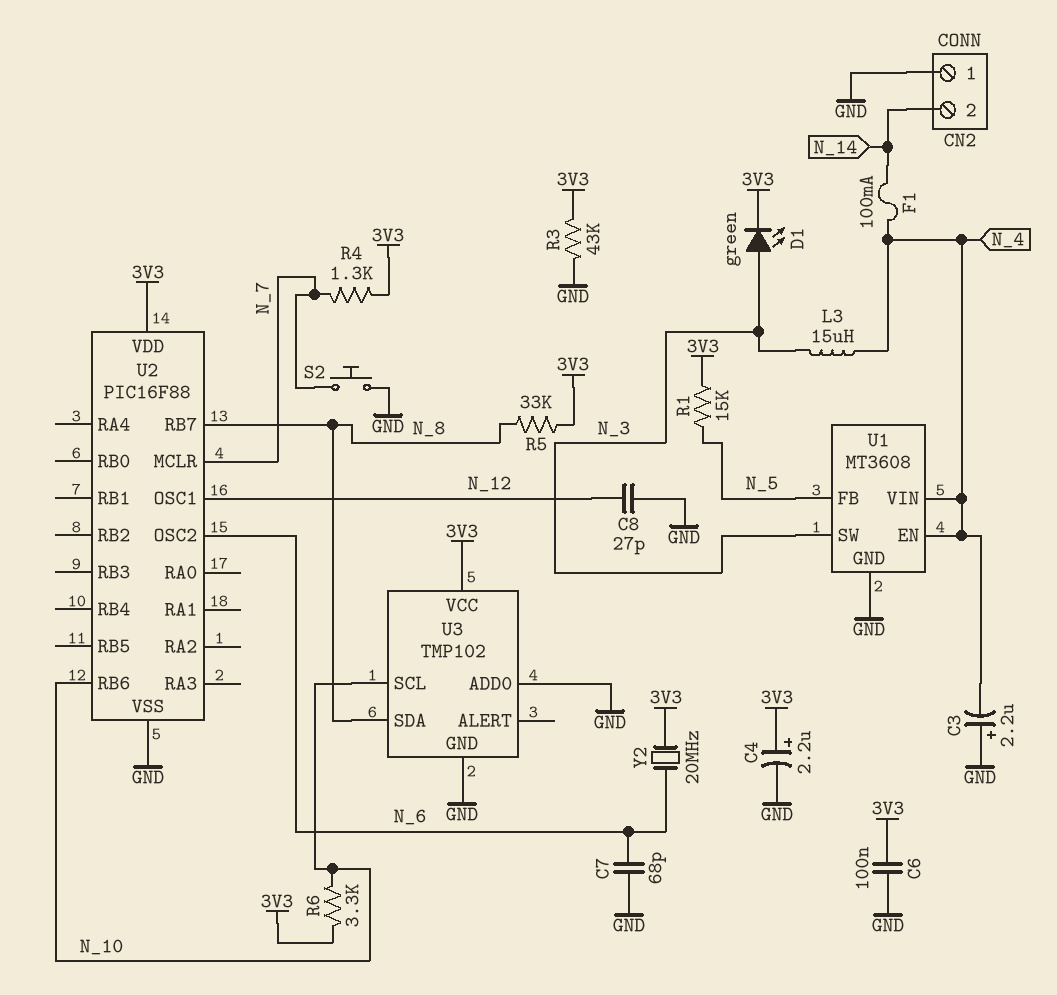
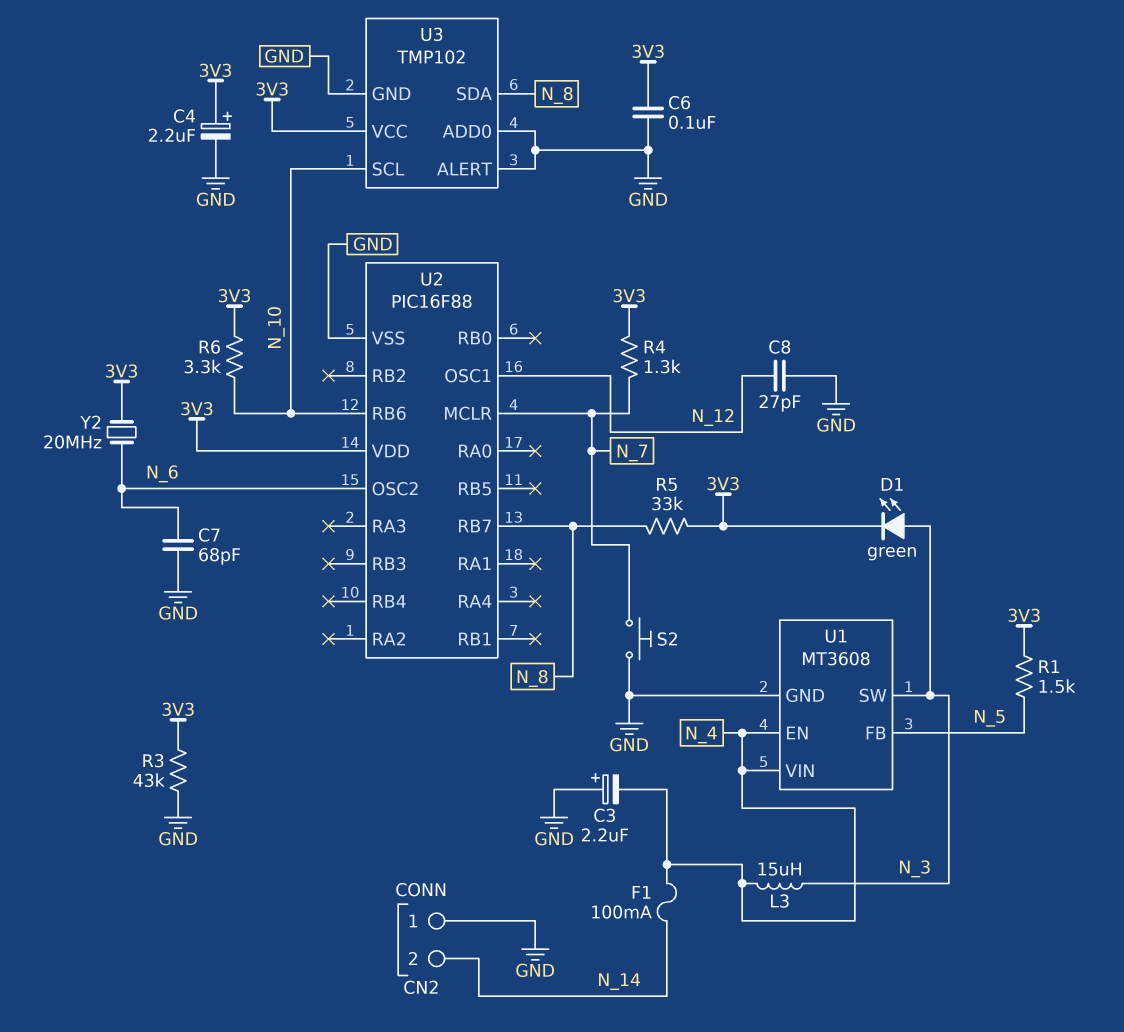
R1: 15k (3V3, N_5) -> 1.5k (3V3, N_5)
U3 pin ALERT: none -> GND

